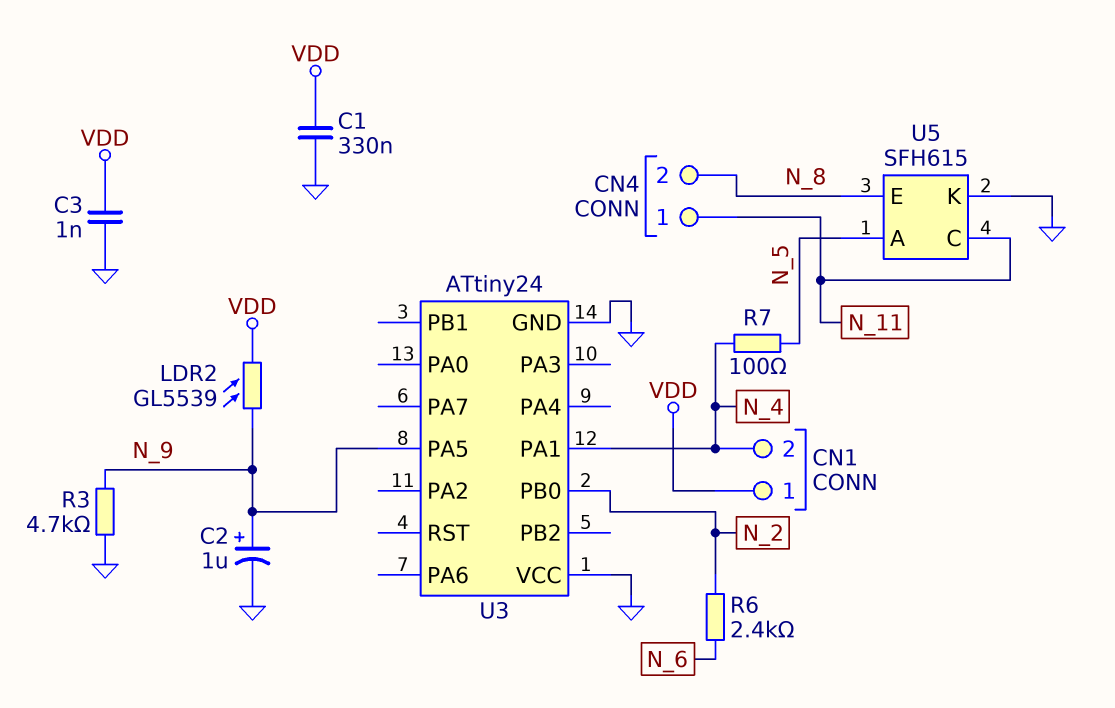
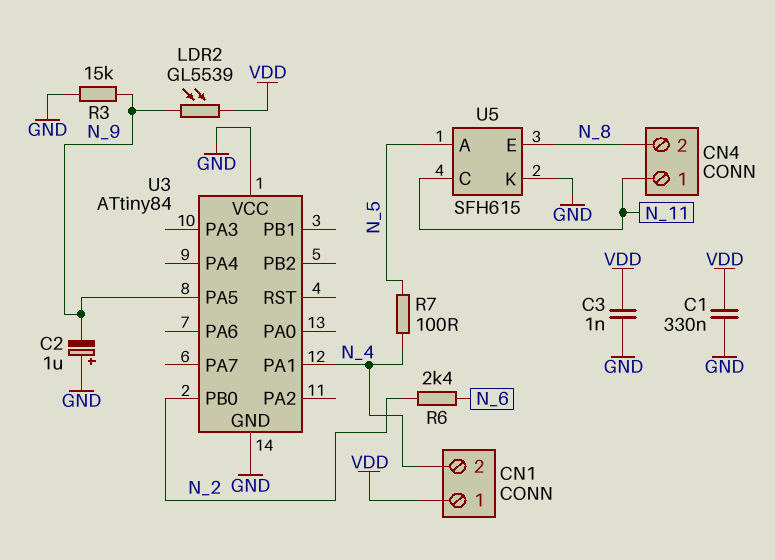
C2: 1uF (plus N_9, minus GND) -> 1uF (plus GND, minus N_9)
R3: 4.7k (GND, N_9) -> 15k (GND, N_9)
U3: ATtiny24 -> ATtiny84

